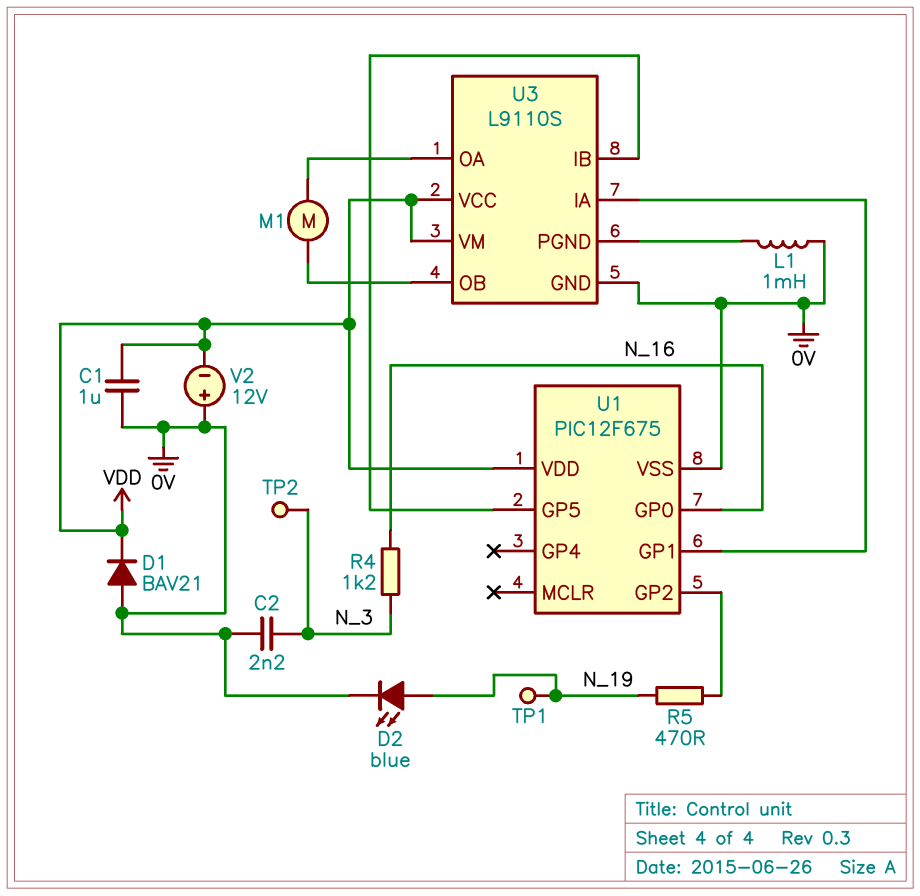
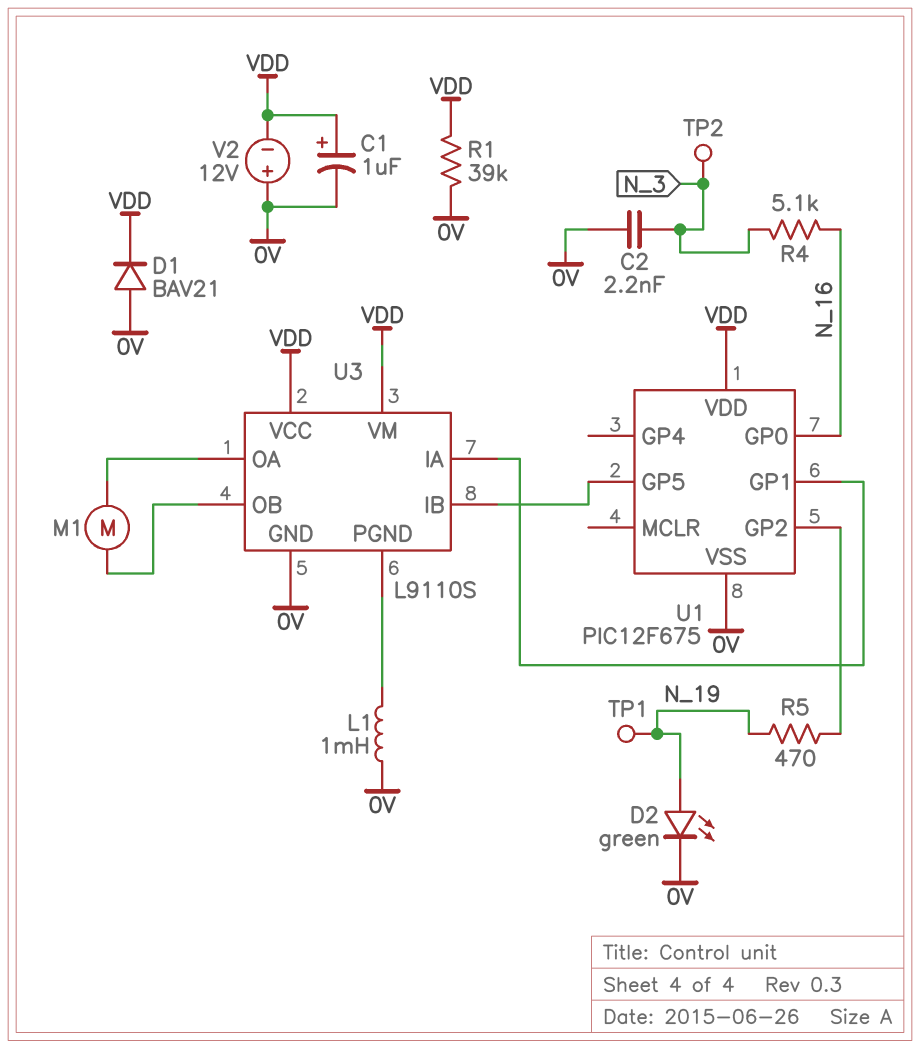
C1: 1uF (0V, VDD) -> 1uF (plus VDD, minus 0V)
D2: LED blue (A N_19, K 0V) -> LED green (A N_19, K 0V)
R1: none -> 39k (0V, VDD)
R4: 1.2k (N_3, N_16) -> 5.1k (N_3, N_16)

